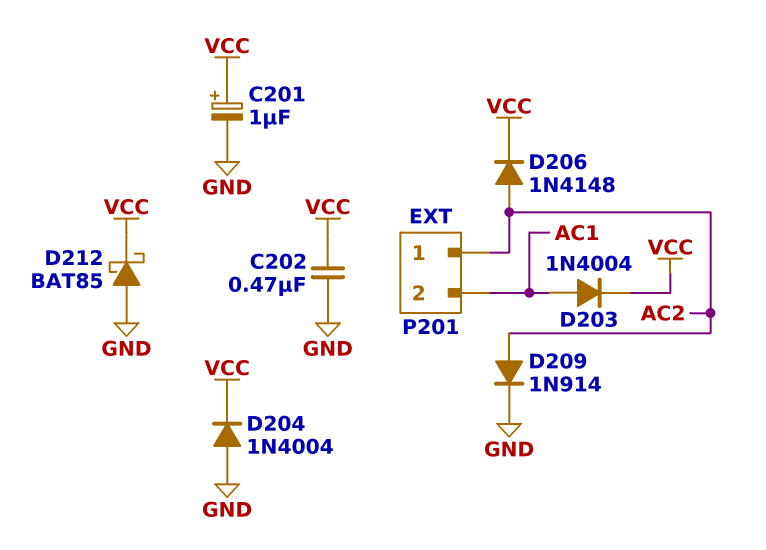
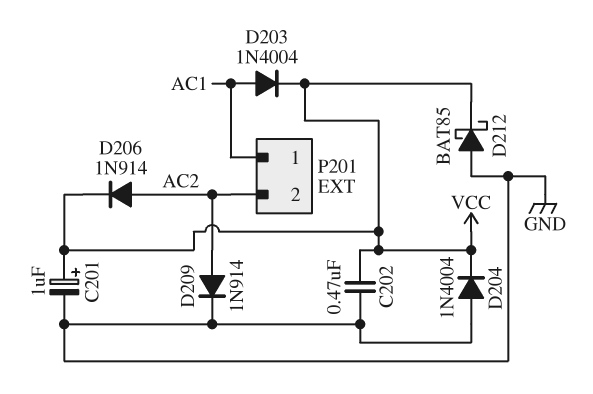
D206: diode 1N4148 (A AC2, K VCC) -> diode 1N914 (A AC2, K VCC)
P201 pin 1: AC2 -> AC1
P201 pin 2: AC1 -> AC2

